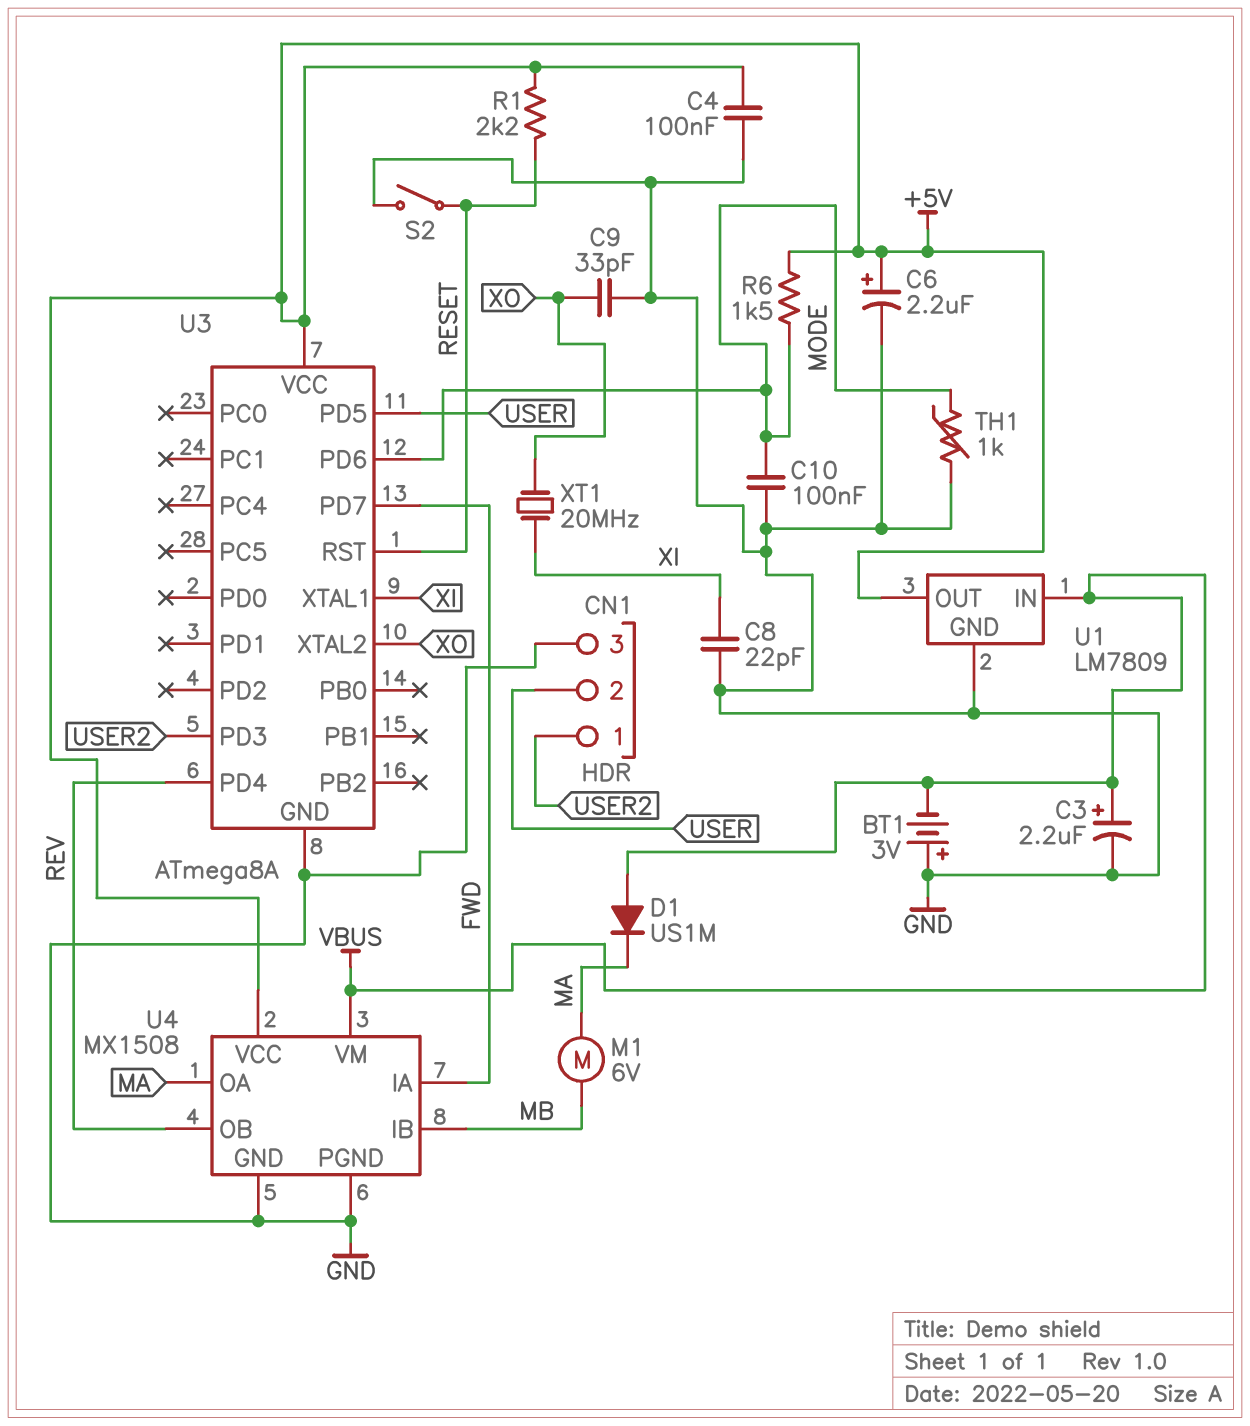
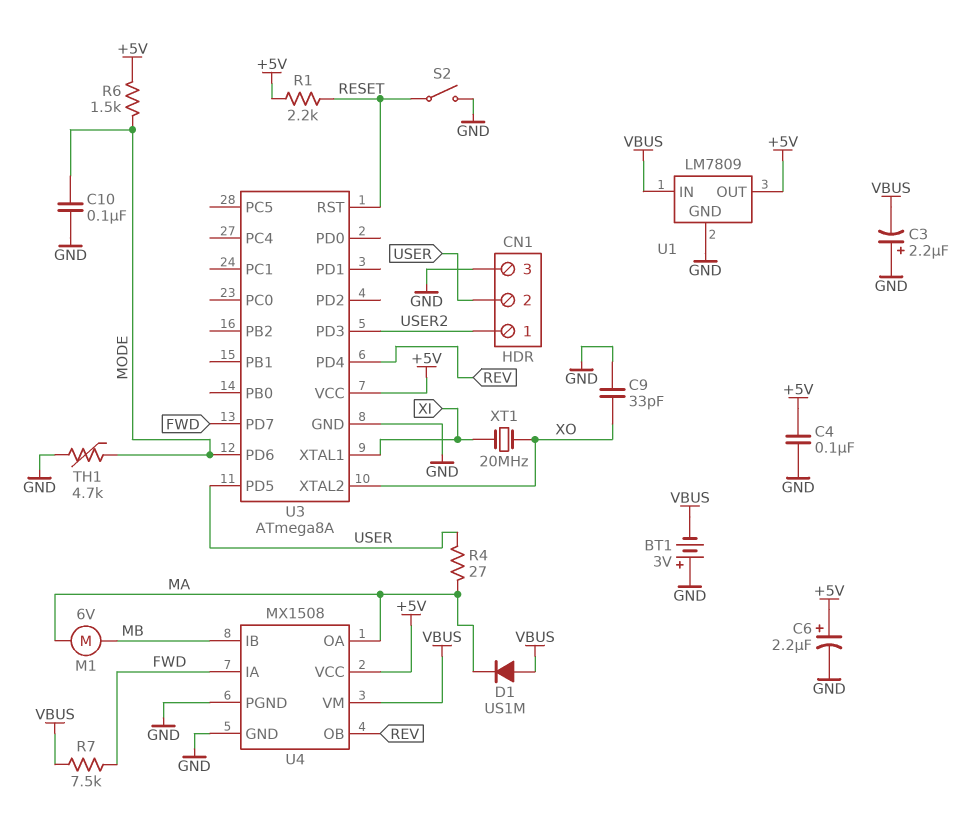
C3: 2.2uF (plus VBUS, minus GND) -> 2.2uF (plus GND, minus VBUS)
C8: 22pF (GND, XI) -> none
R4: none -> 27 (MA, USER)
R7: none -> 7.5k (FWD, VBUS)
TH1: 1k (GND, MODE) -> 4.7k (GND, MODE)

